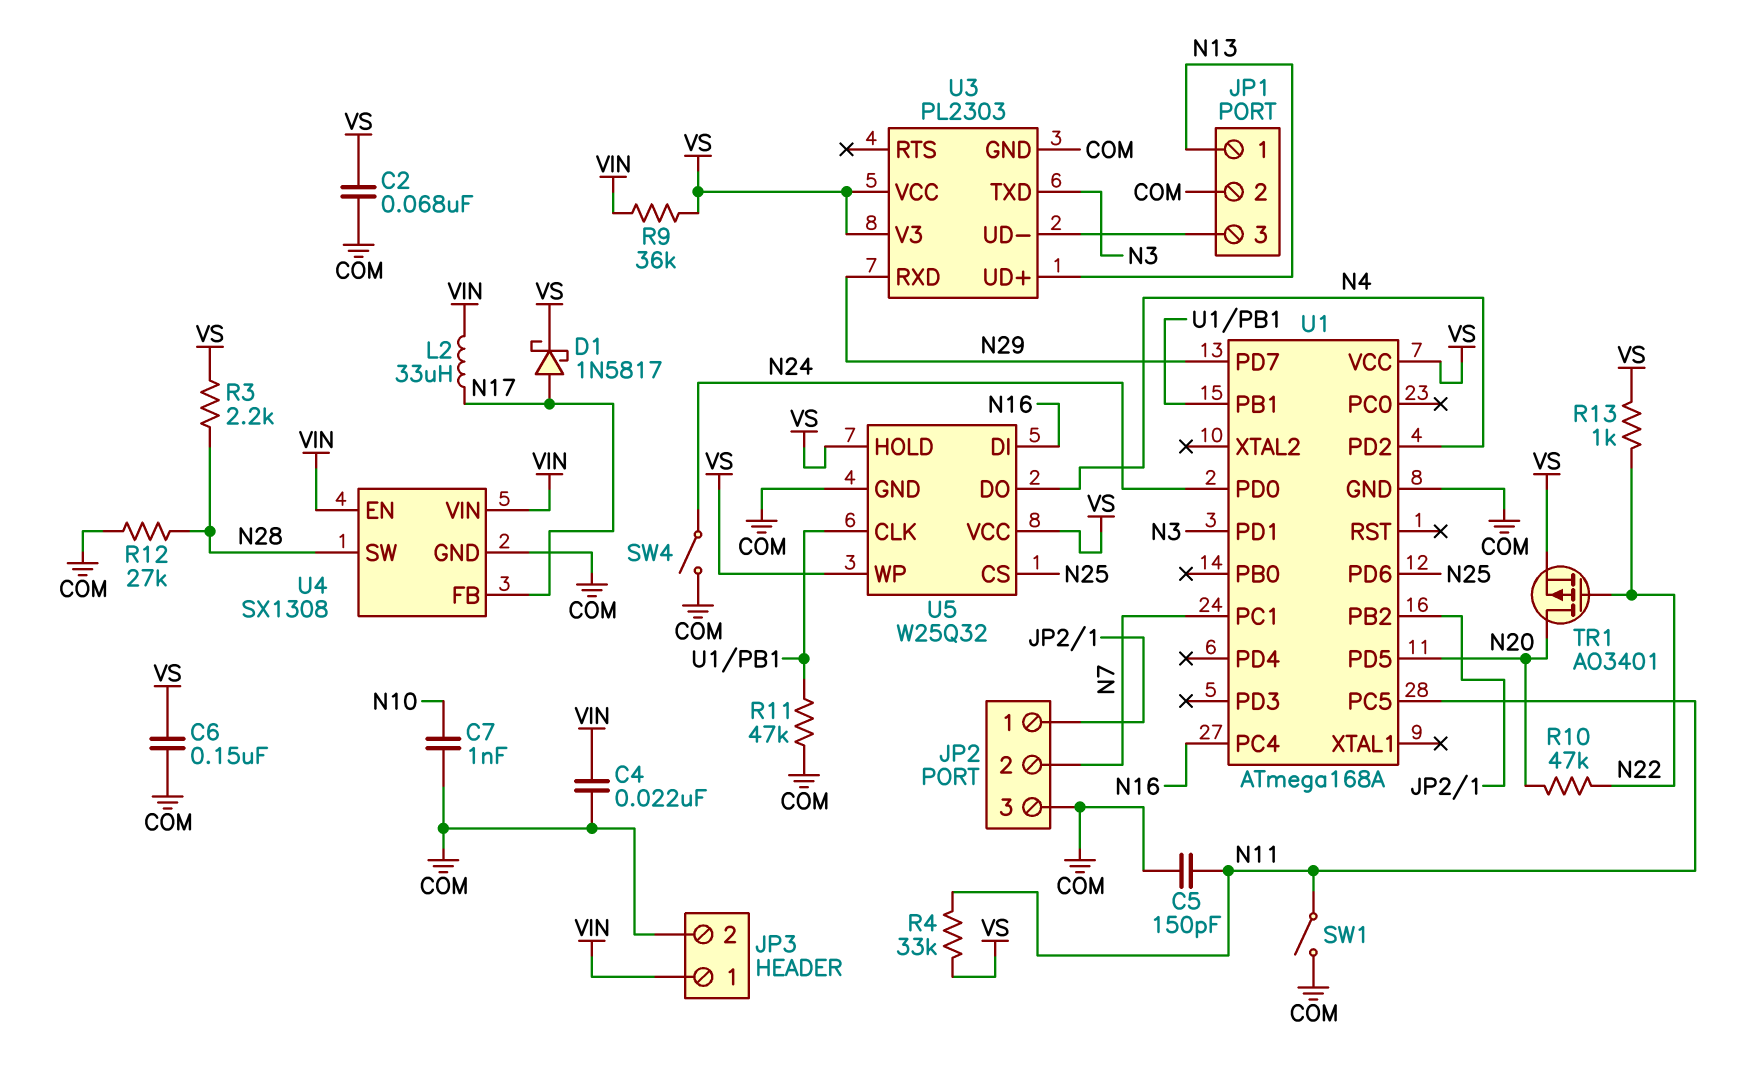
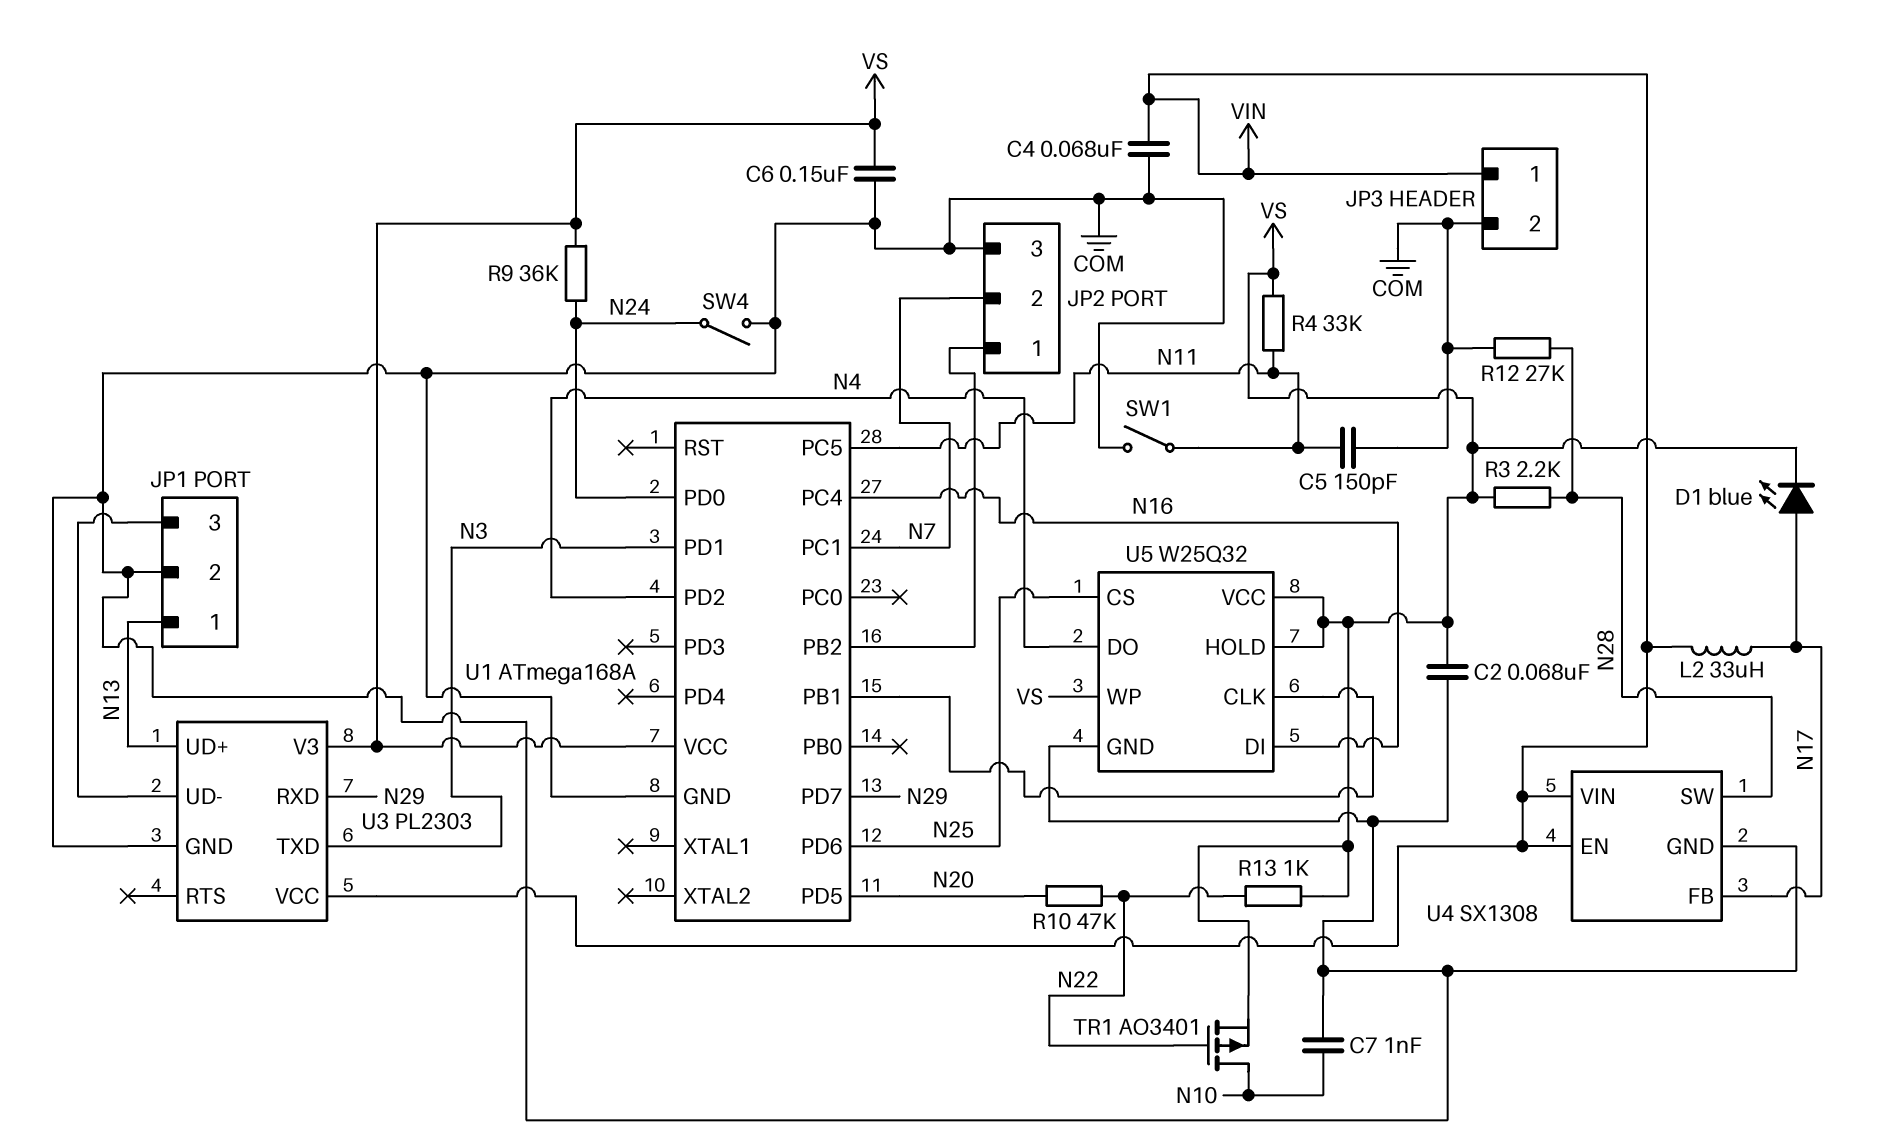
C4: 22nF (COM, VIN) -> 68nF (COM, VIN)
D1: schottky 1N5817 (A N17, K VS) -> LED blue (A N17, K VS)
R9: 36k (VIN, VS) -> 36k (N24, VS)
R11: 47k (COM, U1/PB1) -> none
TR1: PMOS AO3401 (G N22, D N20, S VS) -> PMOS AO3401 (G N22, D N10, S VS)
U3 pin VCC: VS -> VIN

